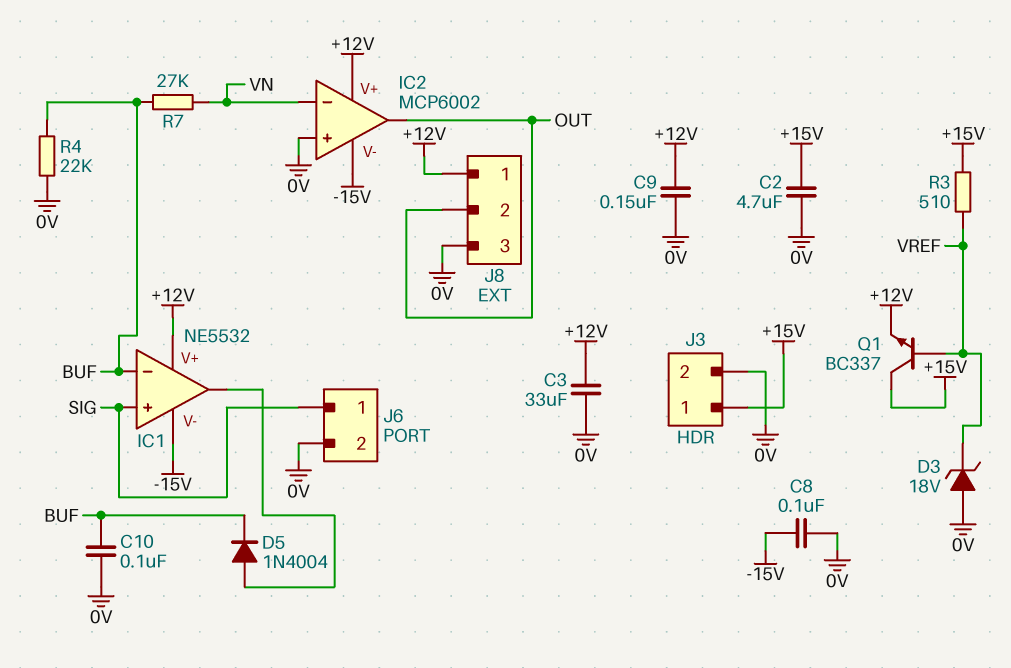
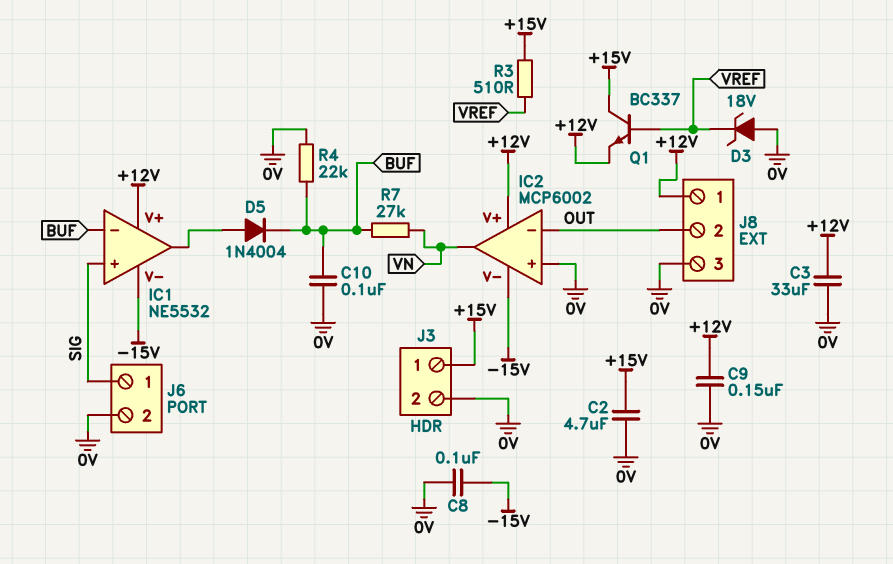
IC2 pin in-: VN -> OUT
IC2 pin out: OUT -> VN

